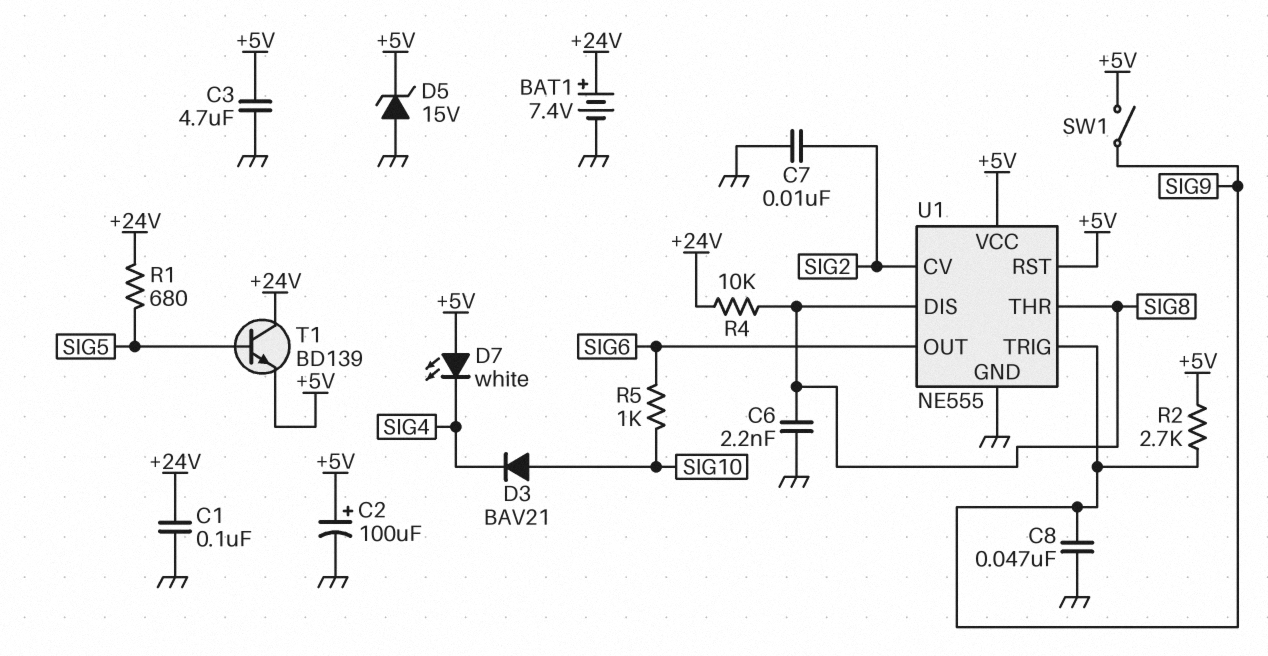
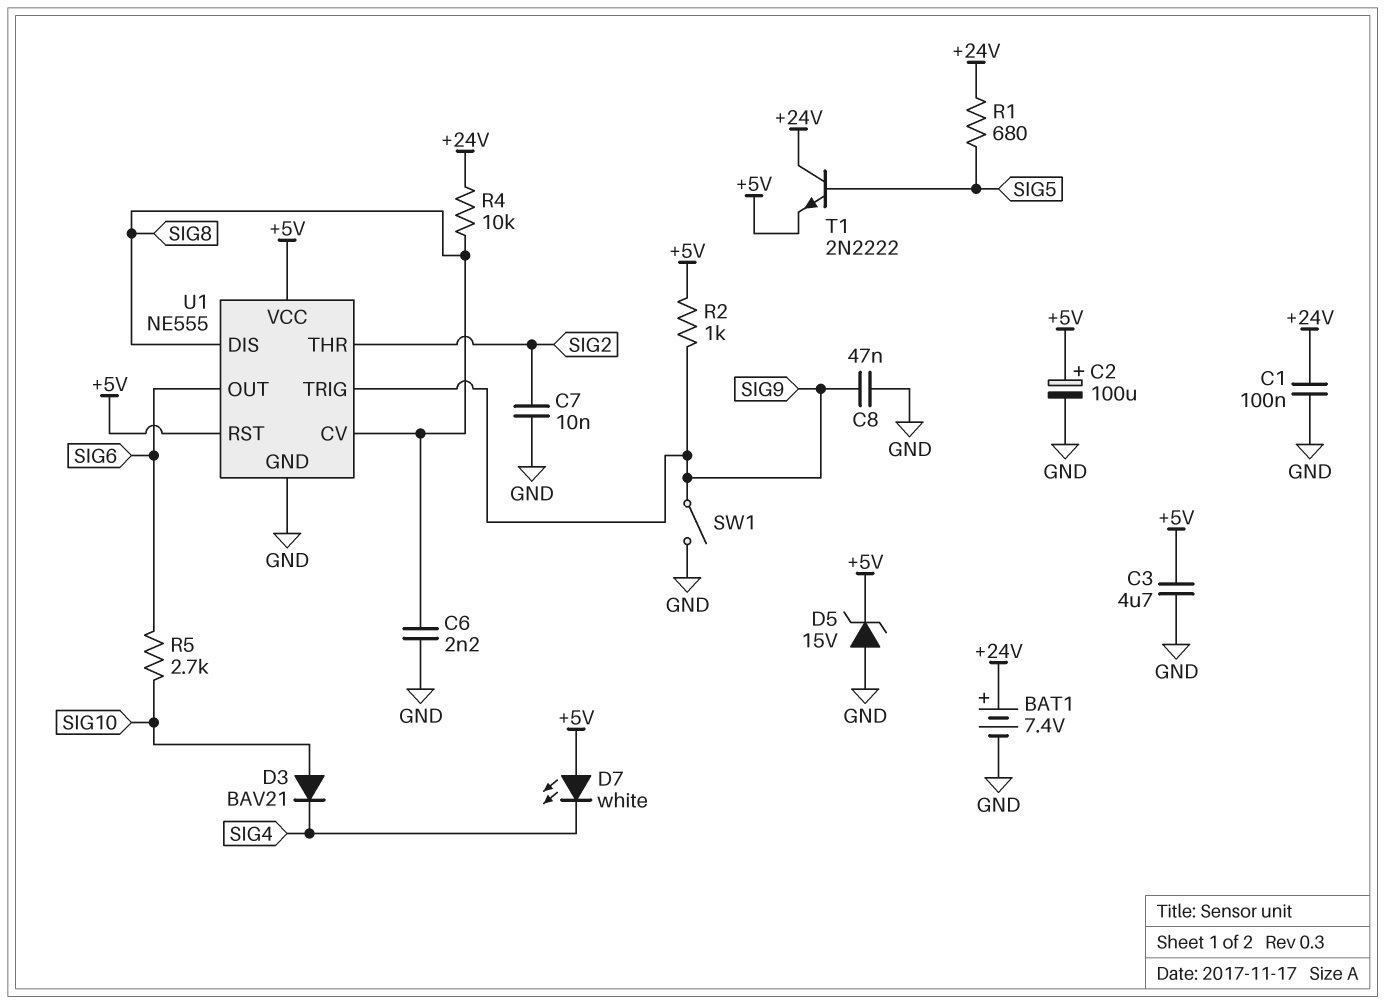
R2: 2.7k (+5V, SIG9) -> 1k (+5V, SIG9)
R5: 1k (SIG6, SIG10) -> 2.7k (SIG6, SIG10)
SW1: switch (+5V, SIG9) -> switch (GND, SIG9)
T1: NPN BD139 (B SIG5, C +24V, E +5V) -> NPN 2N2222 (B SIG5, C +24V, E +5V)
U1 pin CV: SIG2 -> SIG8
U1 pin THR: SIG8 -> SIG2

